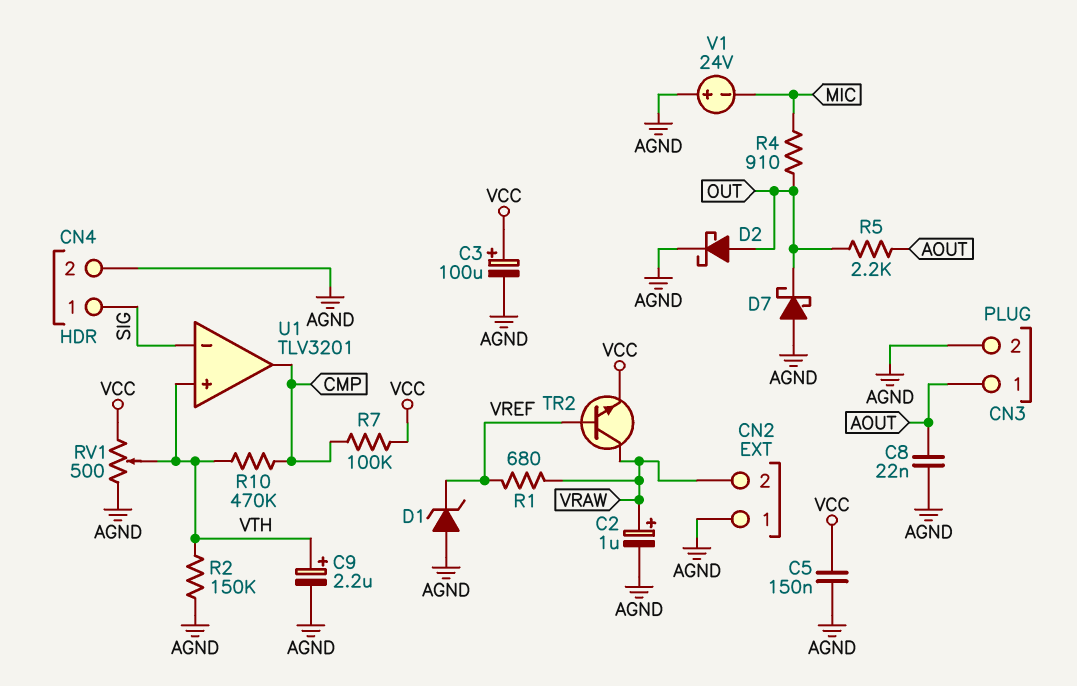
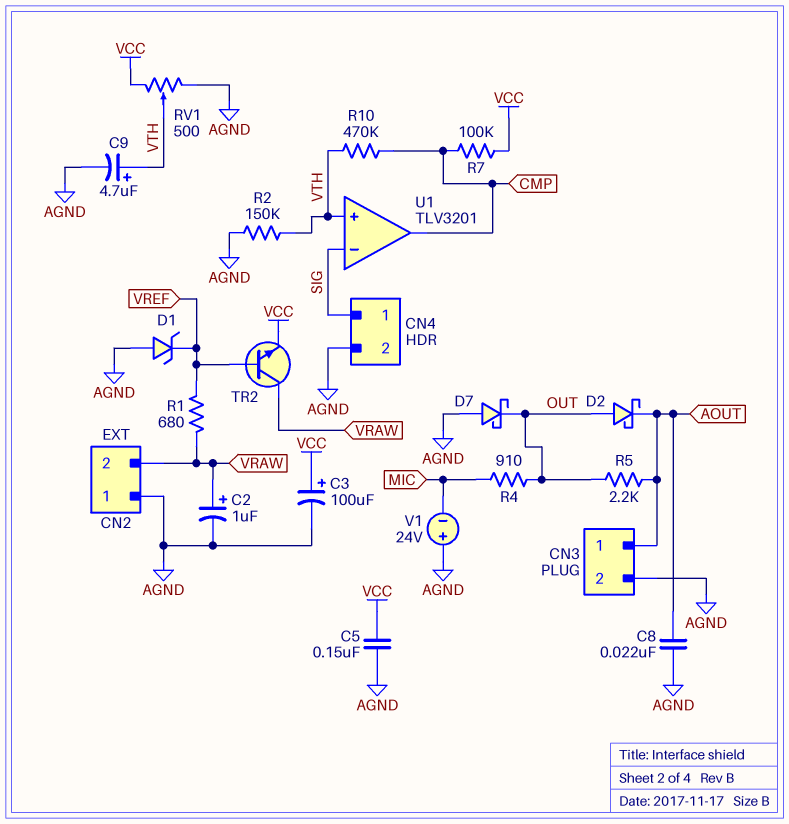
C9: 2.2uF (plus VTH, minus AGND) -> 4.7uF (plus VTH, minus AGND)
D2: schottky (A OUT, K AGND) -> schottky (A OUT, K AOUT)

